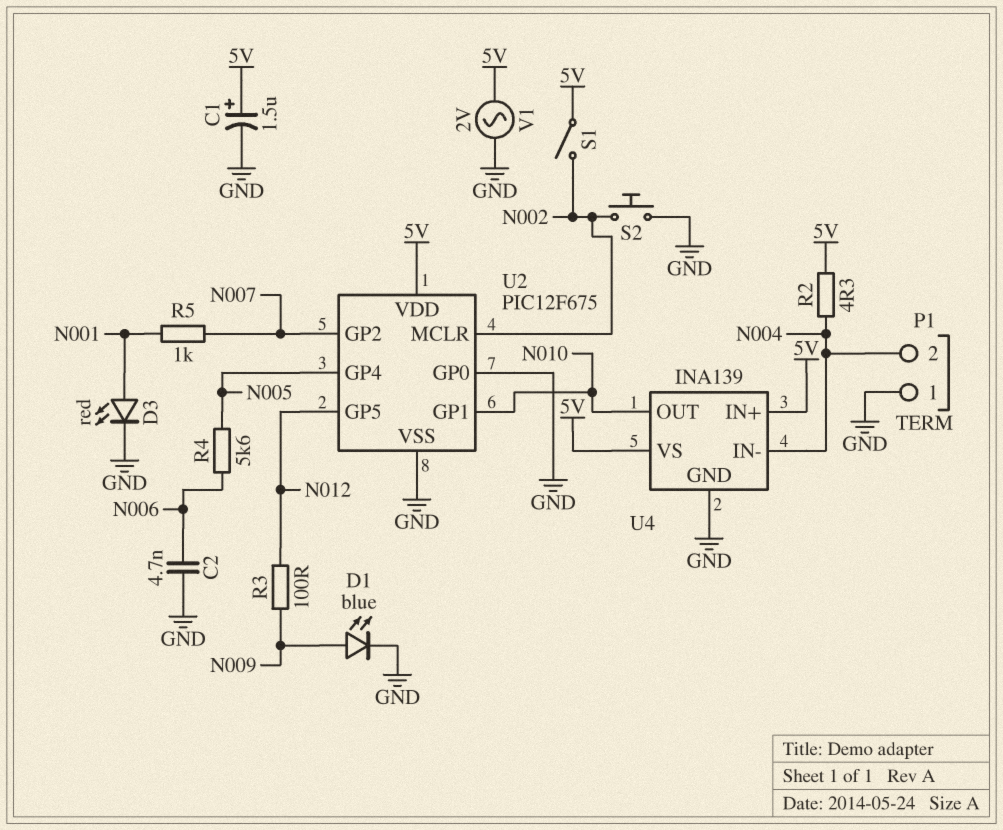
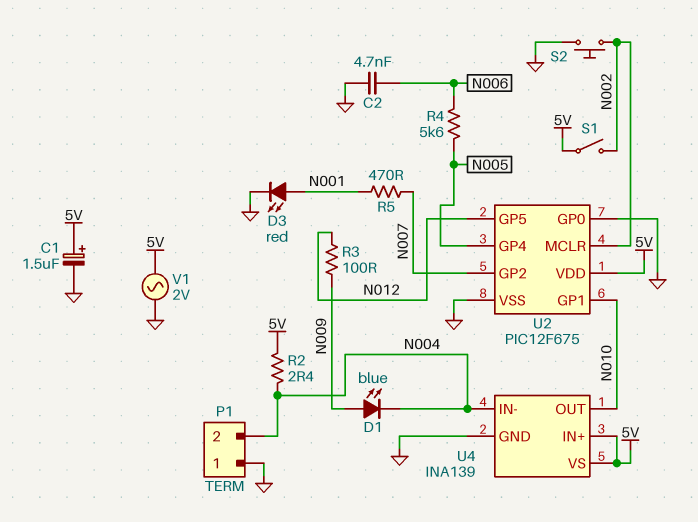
D1: LED blue (A N009, K GND) -> LED blue (A N009, K N004)
R2: 4.3 (5V, N004) -> 2.4 (5V, N004)
R5: 1k (N001, N007) -> 470 (N001, N007)

